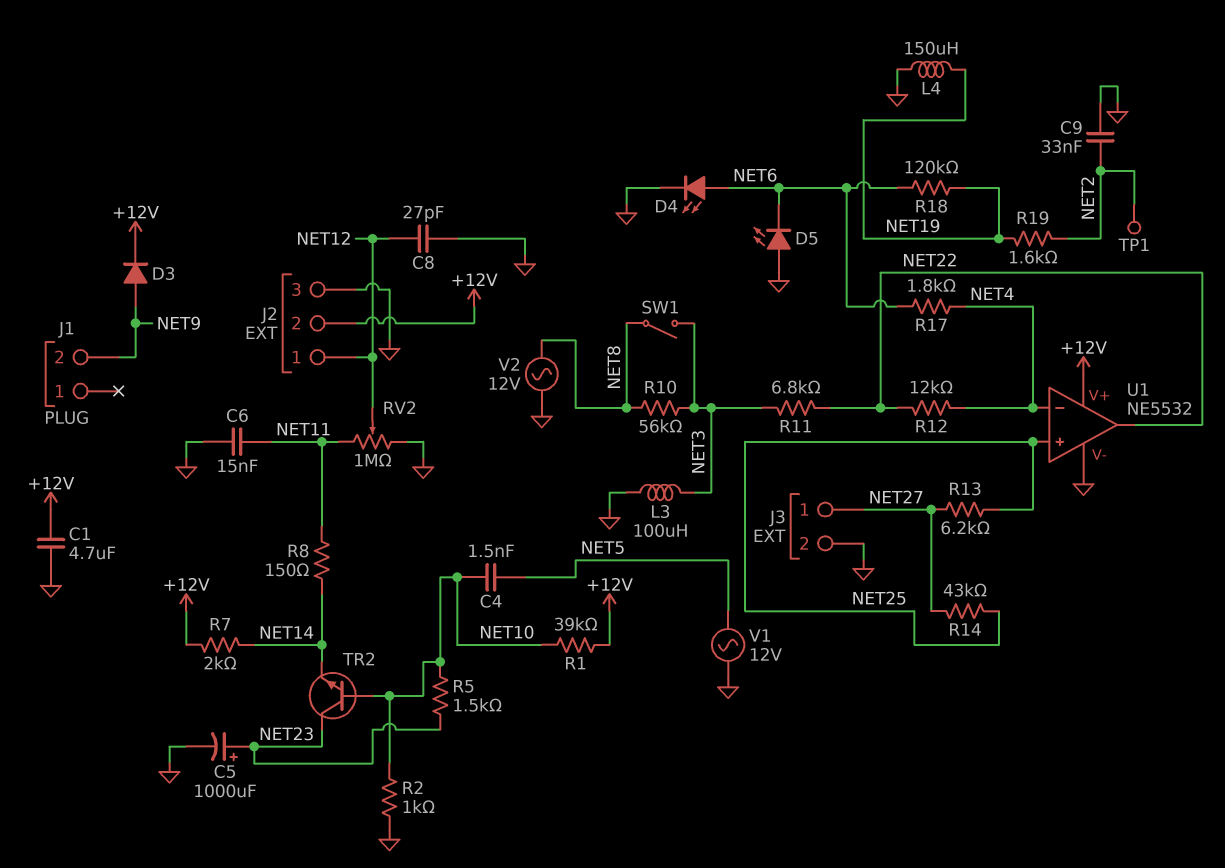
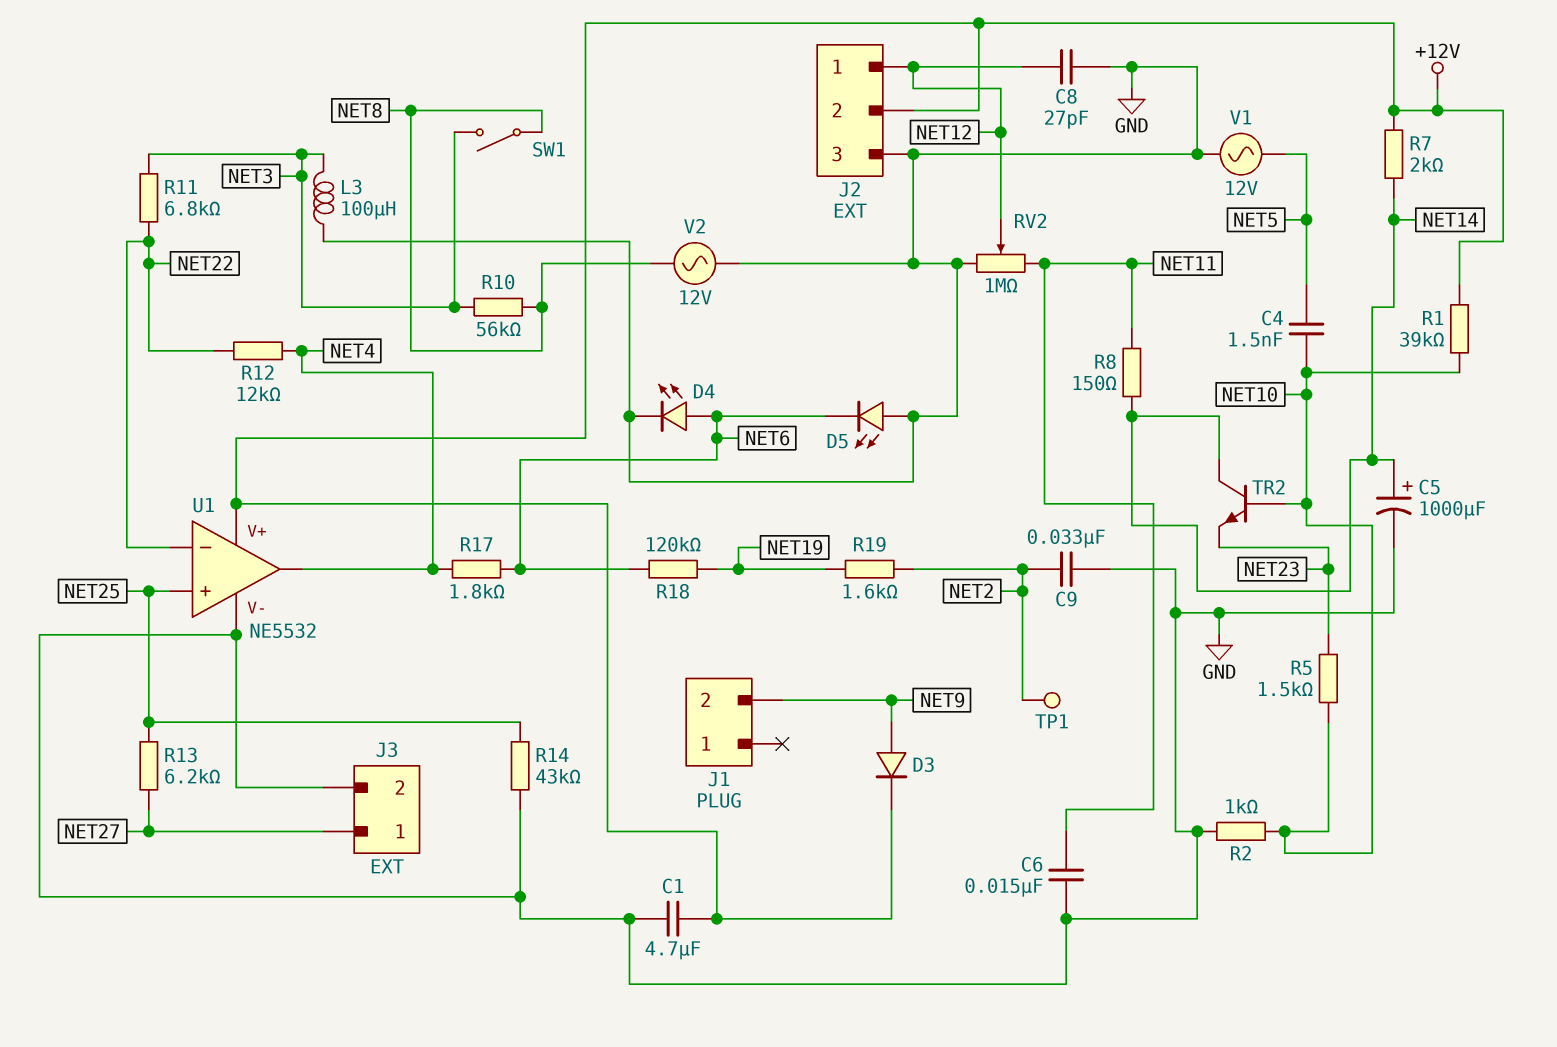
C5: 1000uF (plus NET23, minus GND) -> 1000uF (plus NET14, minus GND)
L4: 150uH (GND, NET19) -> none
R14: 43k (NET25, NET27) -> 43k (GND, NET25)
TR2: NPN (B NET10, C NET23, E NET14) -> NPN (B NET10, C NET14, E NET23)
U1 pin in-: NET4 -> NET22
U1 pin out: NET22 -> NET4

